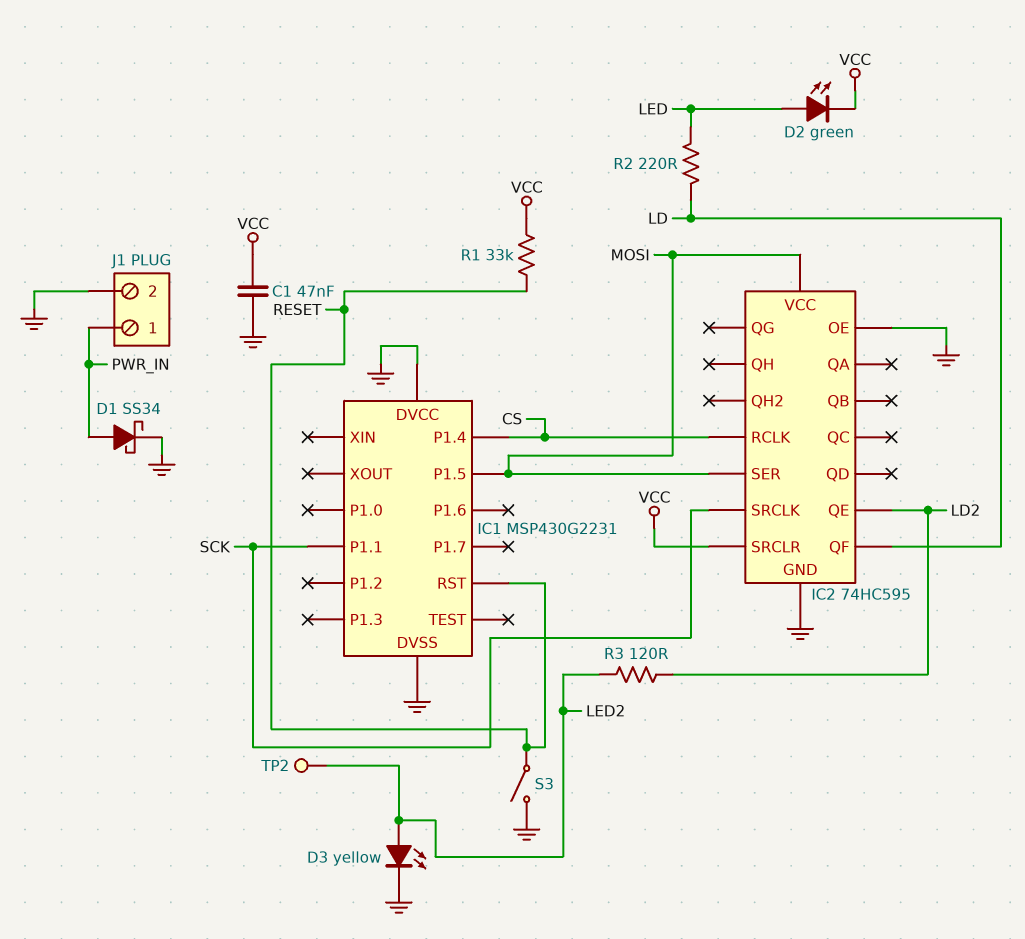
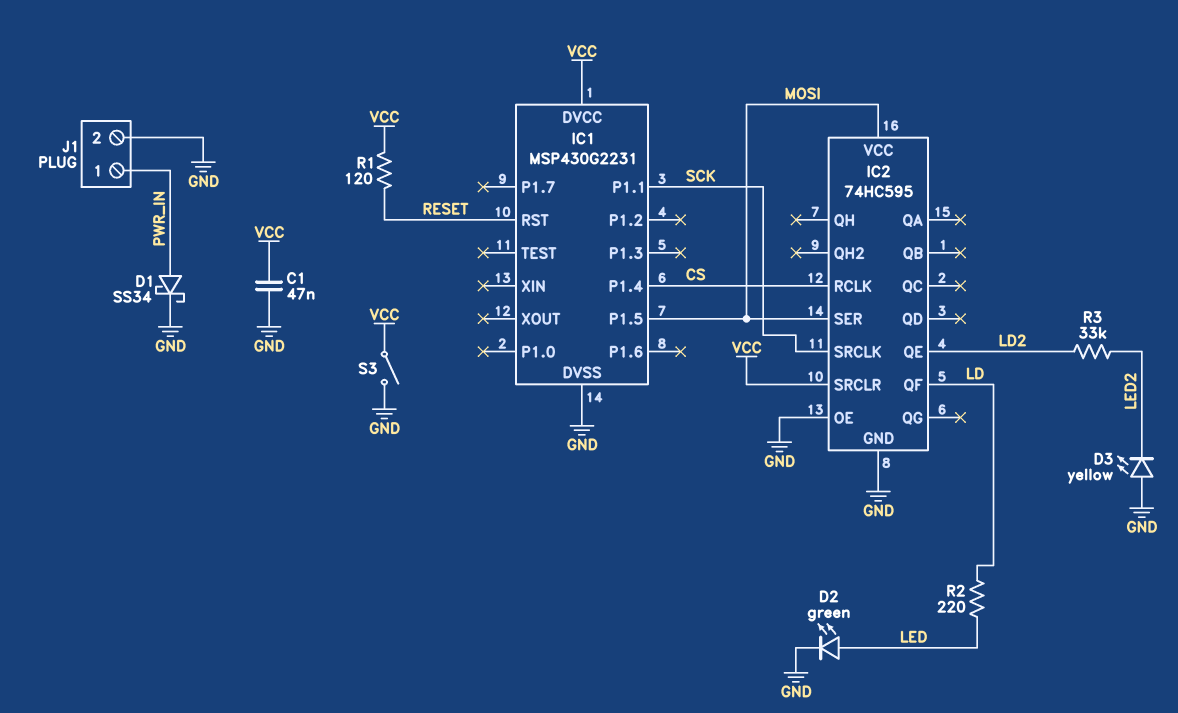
D2: LED green (A LED, K VCC) -> LED green (A LED, K GND)
D3: LED yellow (A LED2, K GND) -> LED yellow (A GND, K LED2)
IC1 pin DVCC: GND -> VCC
R1: 33k (RESET, VCC) -> 120 (RESET, VCC)
R3: 120 (LD2, LED2) -> 33k (LD2, LED2)
S3: switch (GND, RESET) -> switch (GND, VCC)
TP2: test point (LED2) -> none

